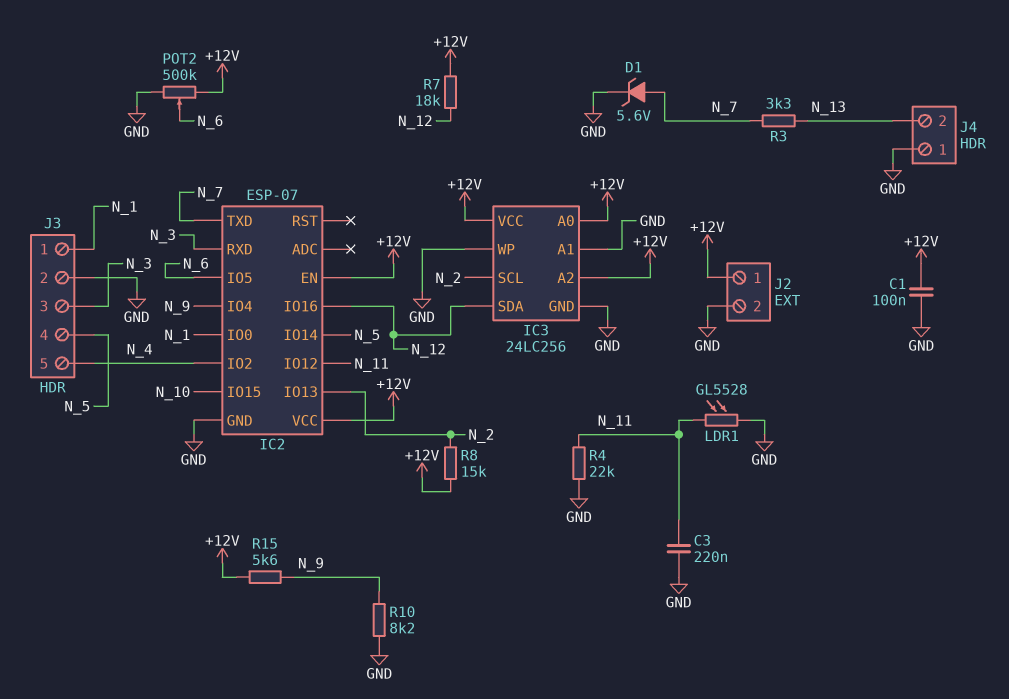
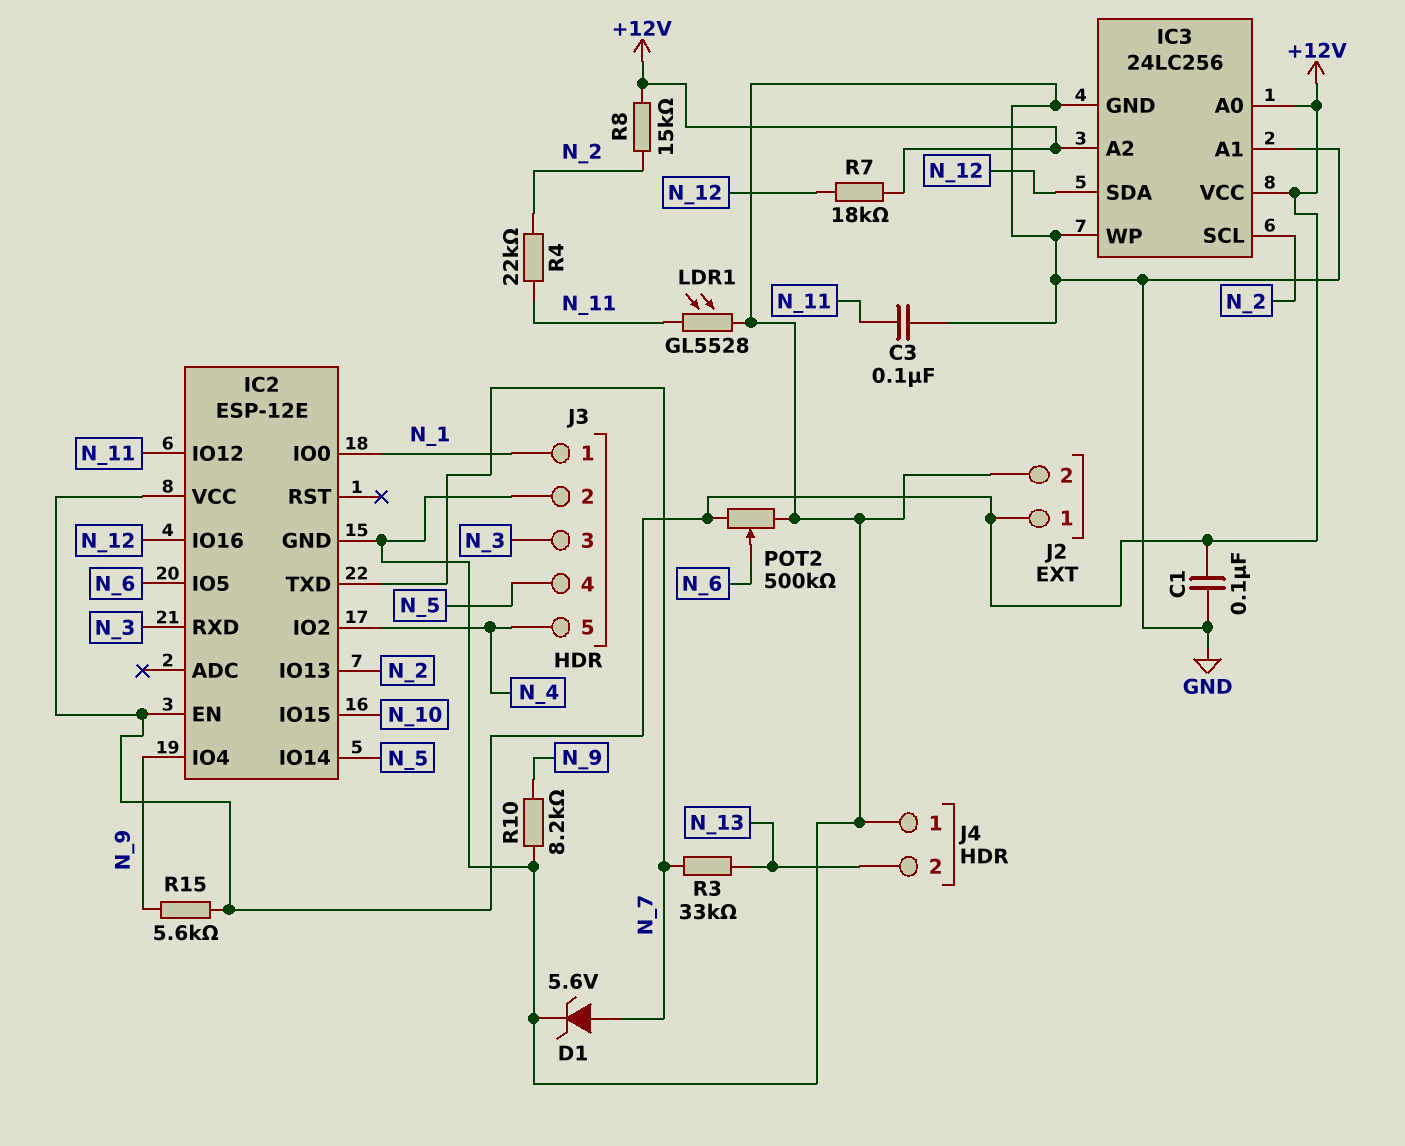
C3: 220nF (GND, N_11) -> 100nF (GND, N_11)
IC2: ESP-07 -> ESP-12E
R3: 3.3k (N_7, N_13) -> 33k (N_7, N_13)
R4: 22k (GND, N_11) -> 22k (N_2, N_11)

